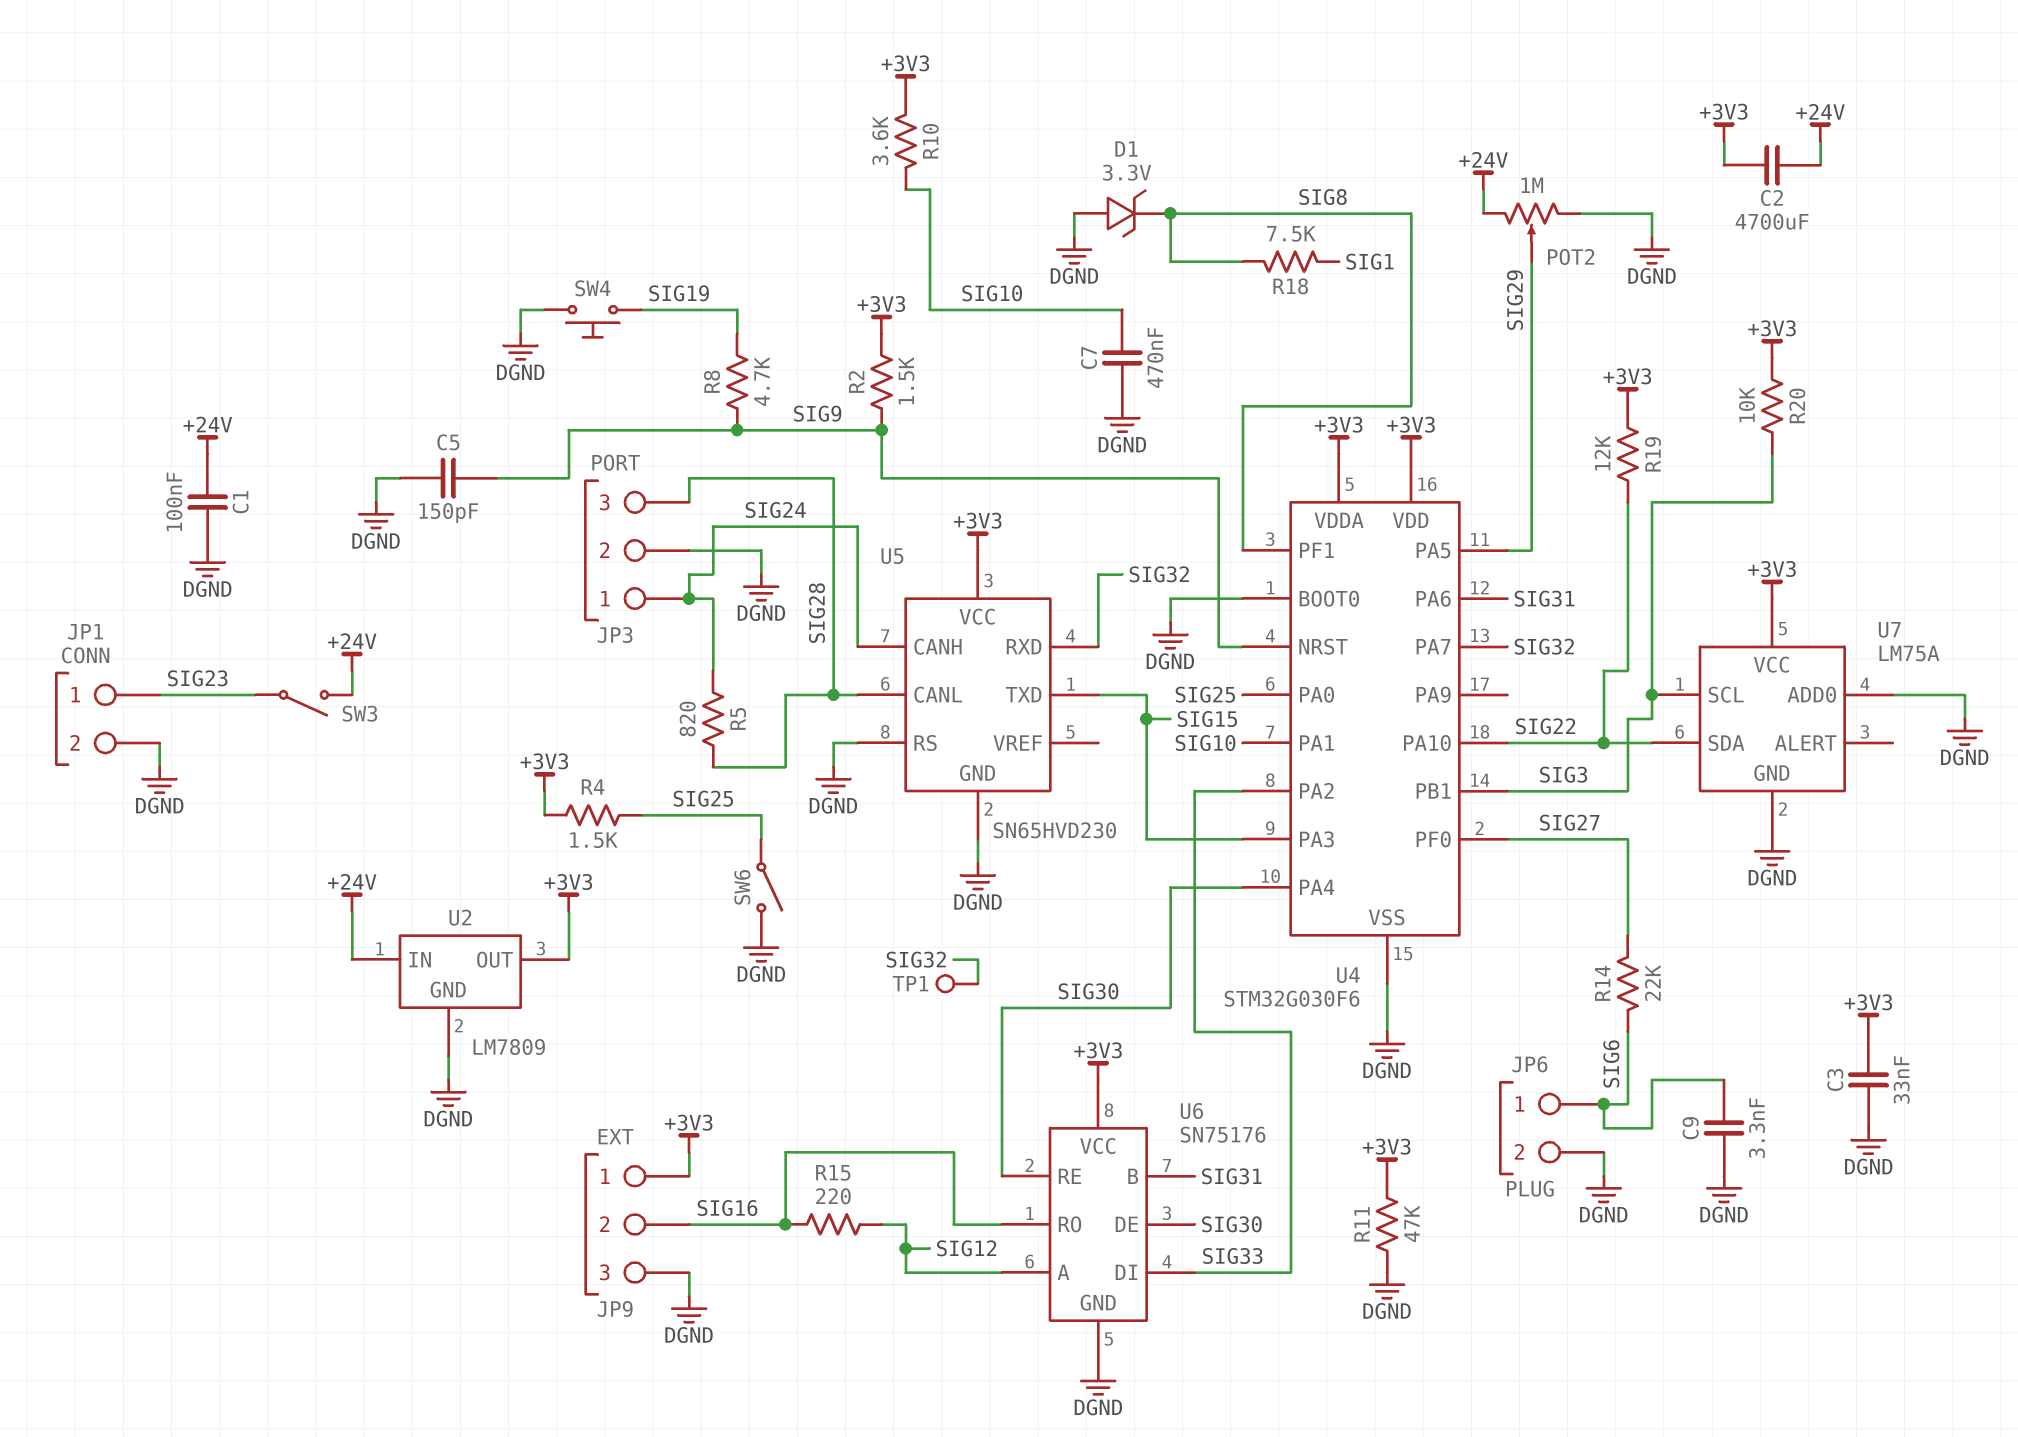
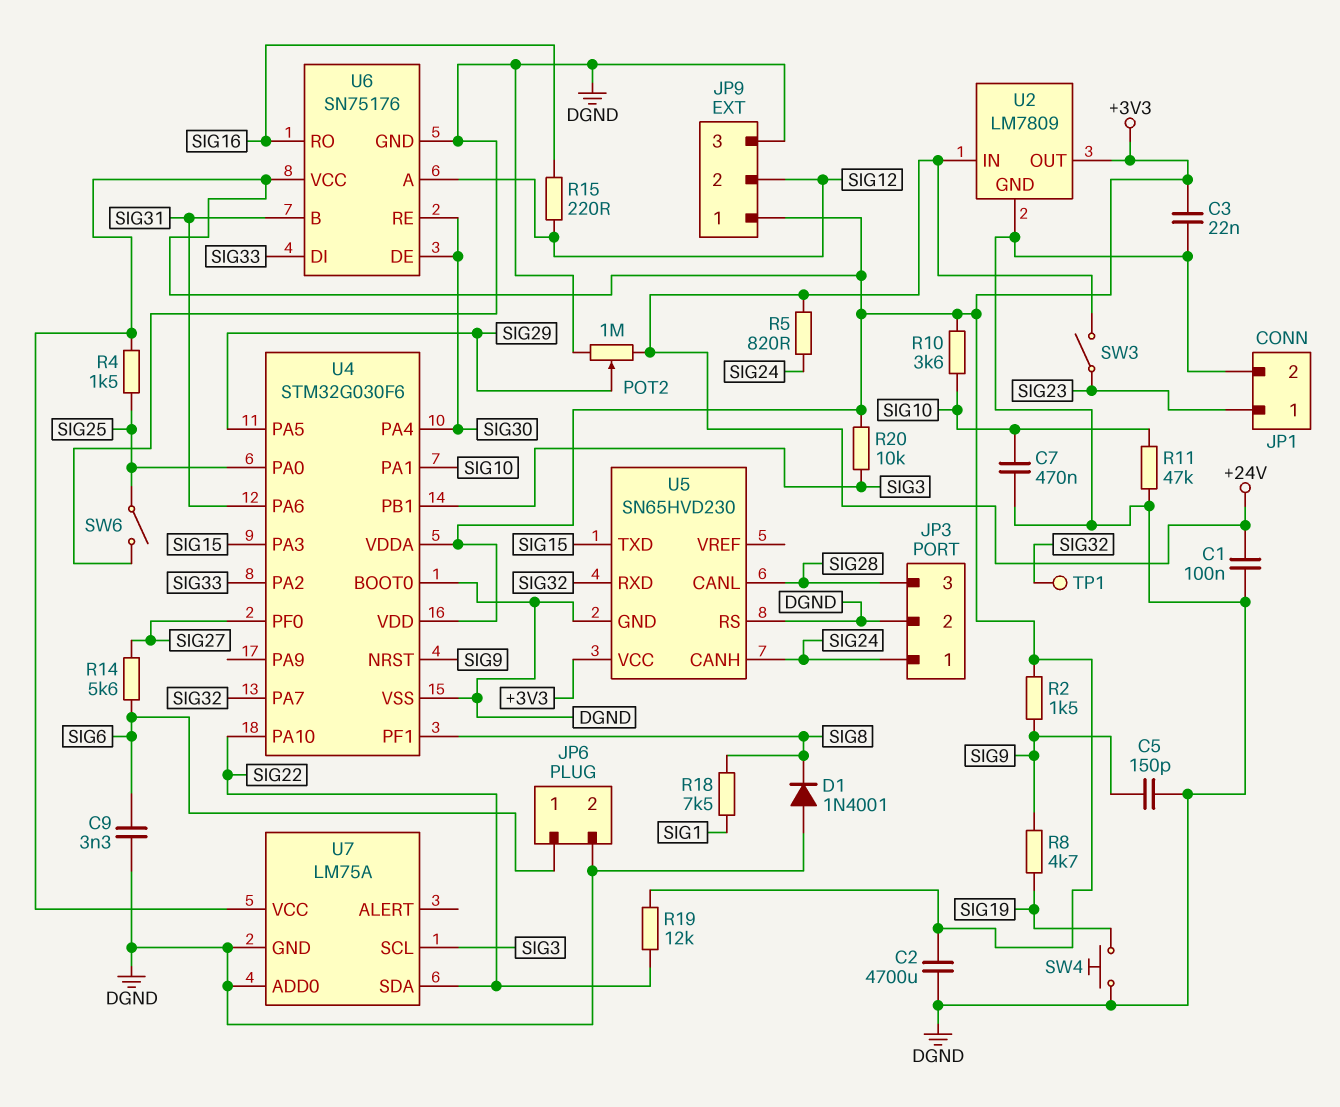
C2: 4700uF (+3V3, +24V) -> 4700uF (+3V3, DGND)
C3: 33nF (+3V3, DGND) -> 22nF (+3V3, DGND)
D1: zener 3.3V (A DGND, K SIG8) -> diode 1N4001 (A DGND, K SIG8)
JP9 pin 2: SIG16 -> SIG12
R5: 820 (SIG24, SIG28) -> 820 (+24V, SIG24)
R11: 47k (+3V3, DGND) -> 47k (DGND, SIG10)
R14: 22k (SIG6, SIG27) -> 5.6k (SIG6, SIG27)

